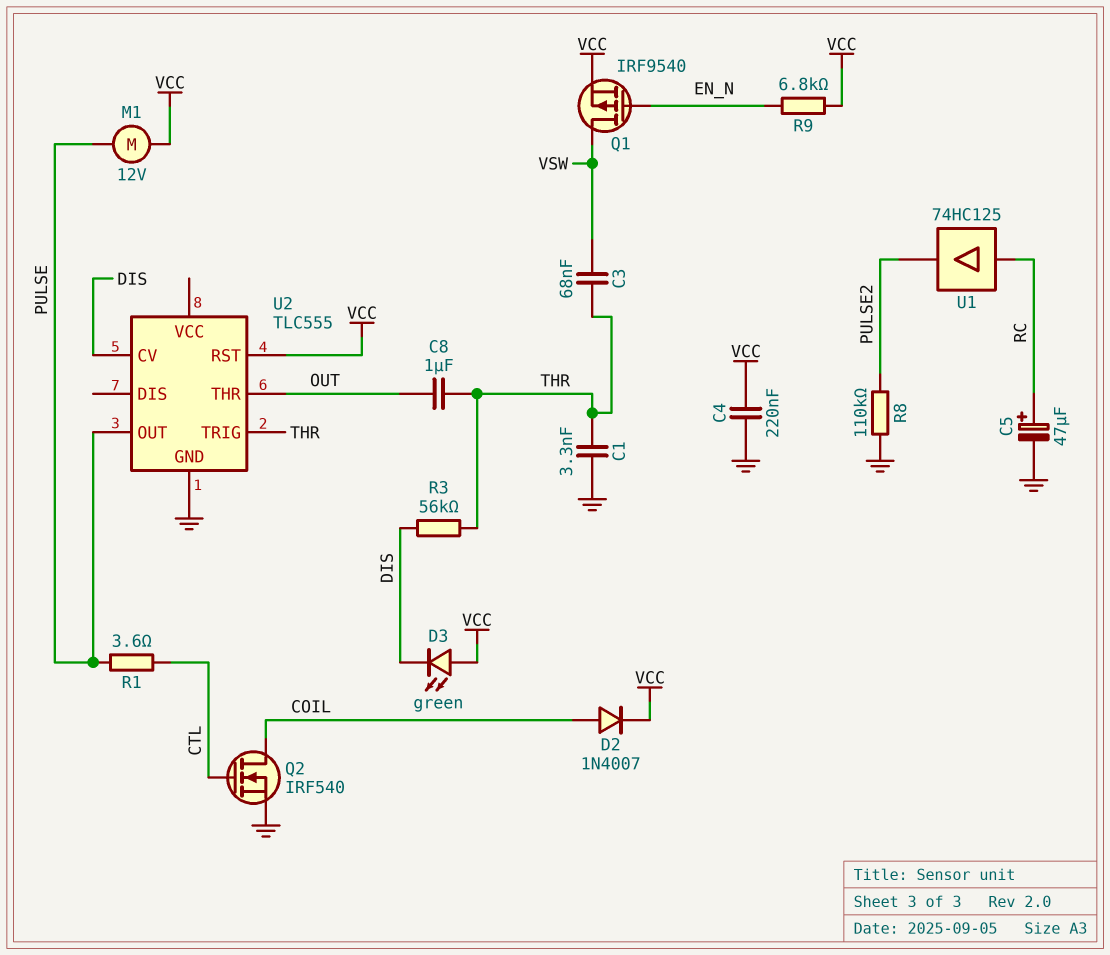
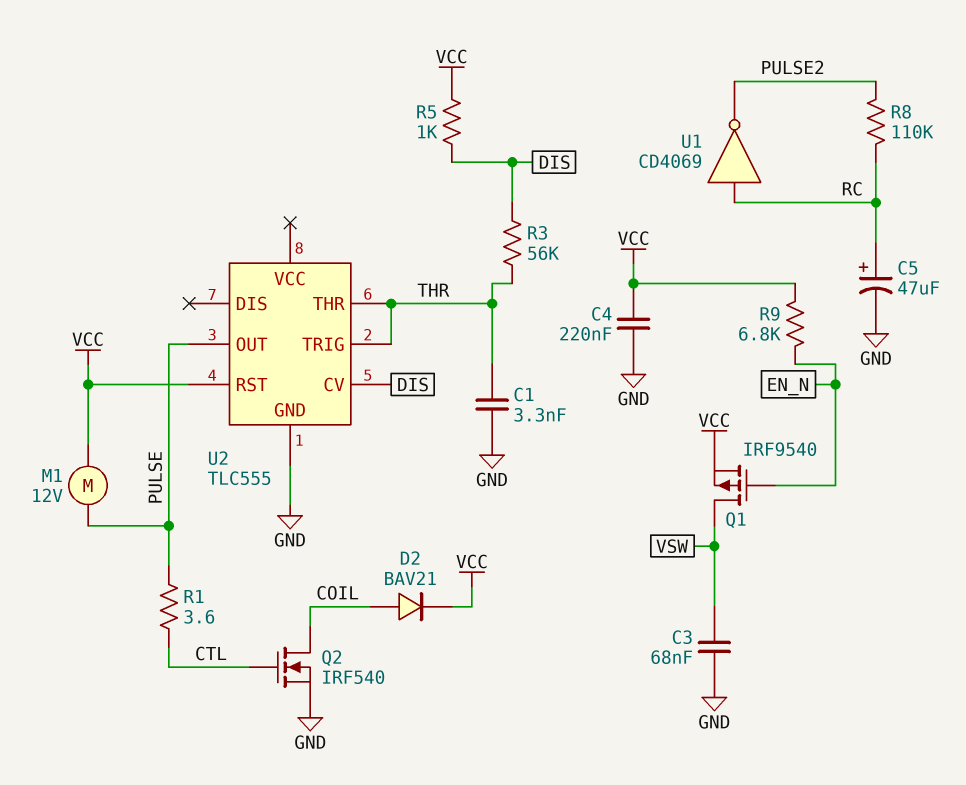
C3: 68nF (THR, VSW) -> 68nF (GND, VSW)
C8: 1uF (OUT, THR) -> none
D2: diode 1N4007 (A COIL, K VCC) -> diode BAV21 (A COIL, K VCC)
D3: LED green (A VCC, K DIS) -> none
R5: none -> 1k (DIS, VCC)
R8: 110k (GND, PULSE2) -> 110k (PULSE2, RC)
U1: buffer 74HC125 (in RC, out PULSE2) -> NOT CD4069 (in RC, out PULSE2)
U2 pin THR: OUT -> THR

